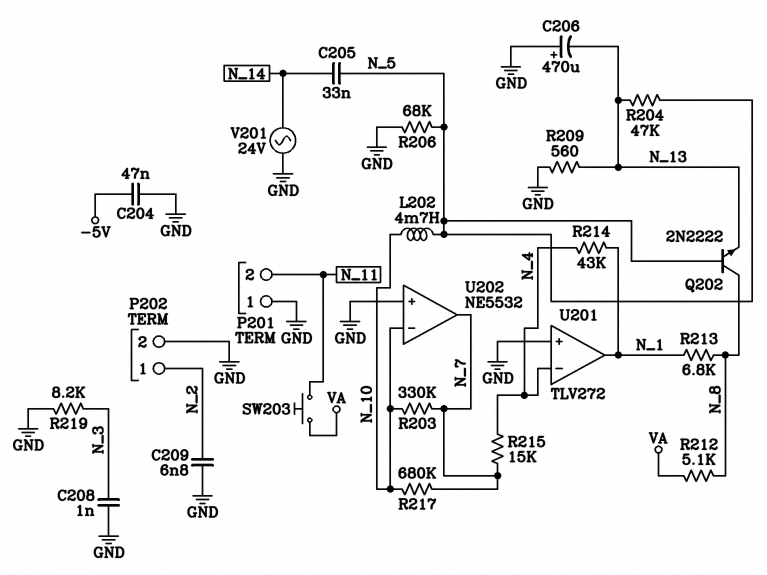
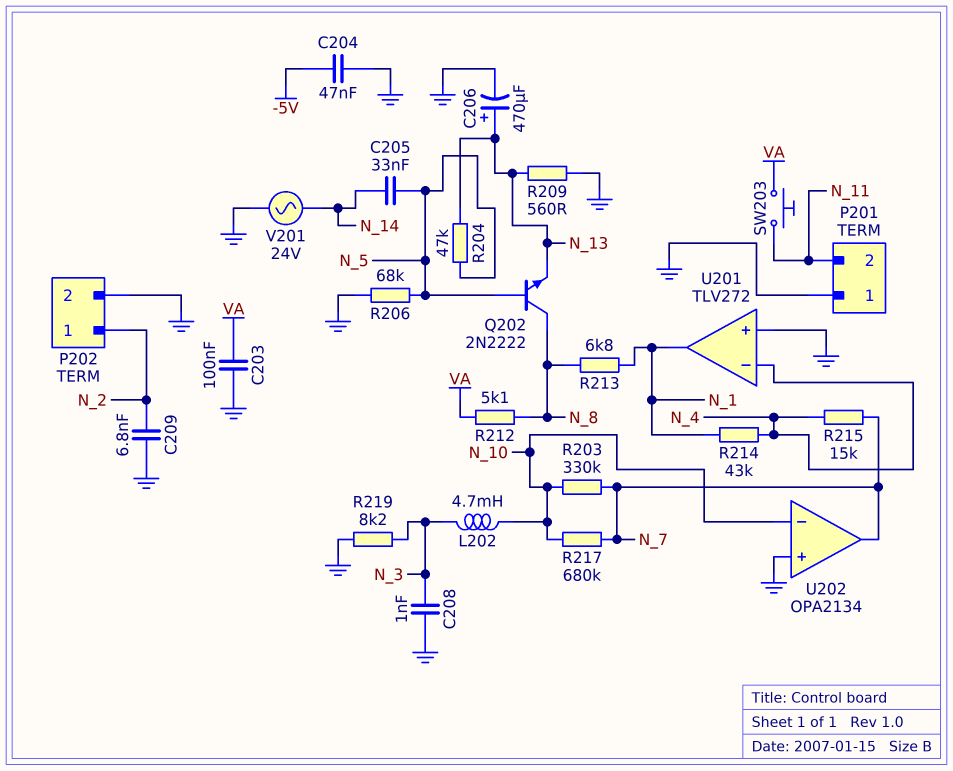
C203: none -> 100nF (GND, VA)
C206: 470uF (plus GND, minus N_13) -> 470uF (plus N_13, minus GND)
L202: 4.7mH (N_5, N_10) -> 4.7mH (N_3, N_10)
U202: NE5532 -> OPA2134

